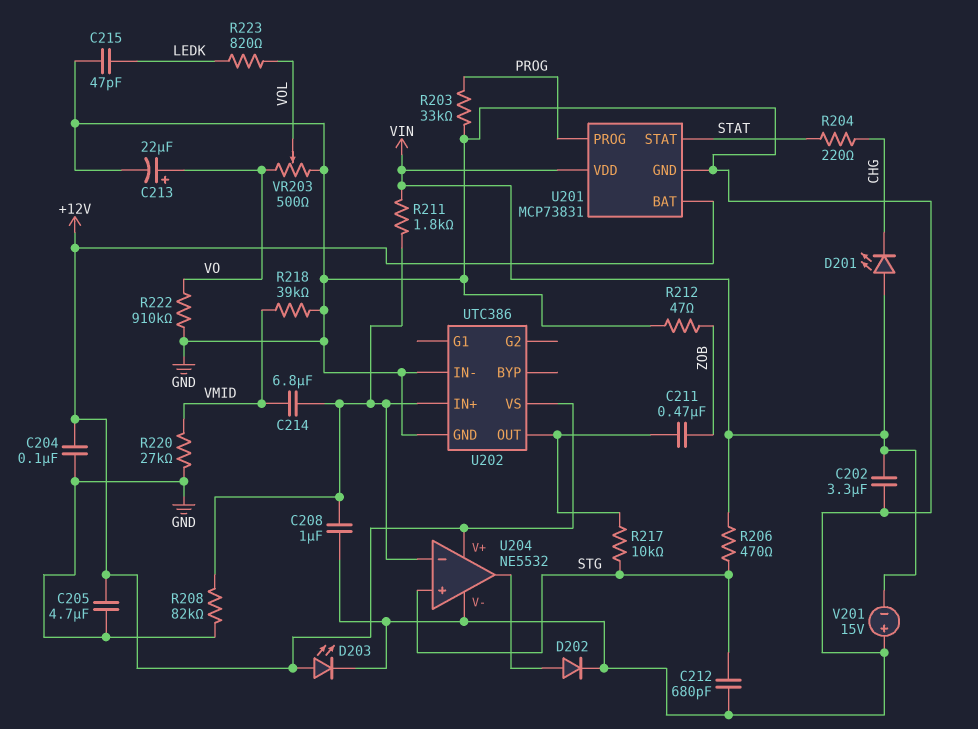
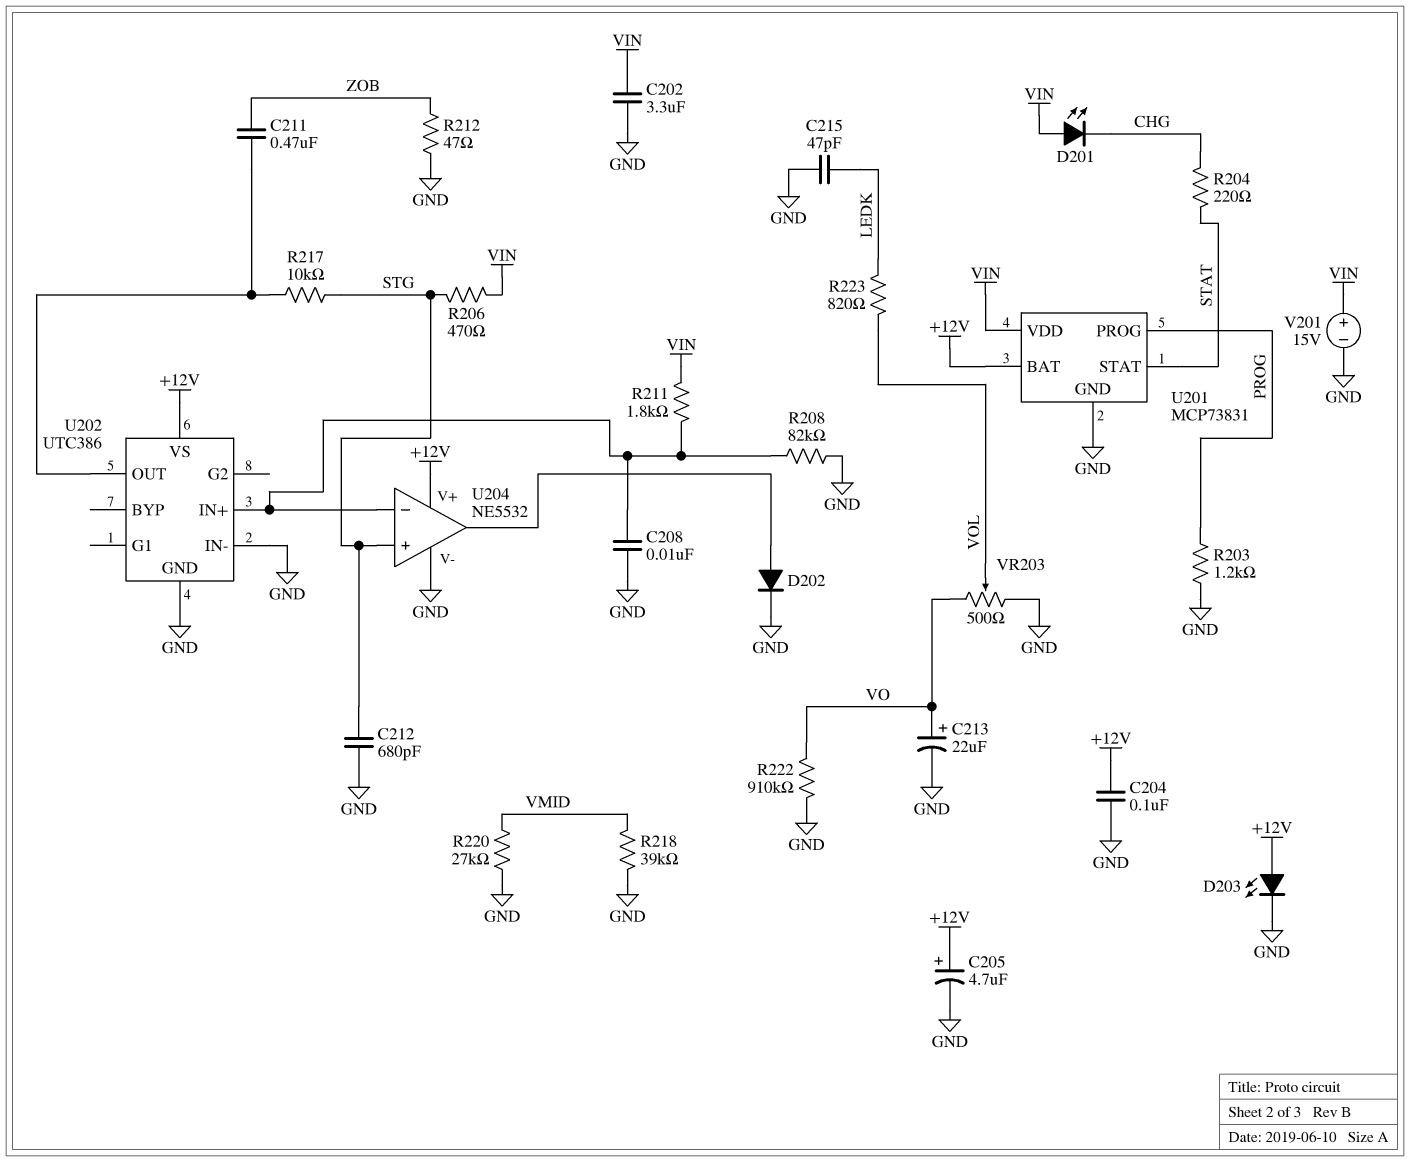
C205: 4.7uF (+12V, GND) -> 4.7uF (plus +12V, minus GND)
C208: 1uF (GND, U202/IN+) -> 10nF (GND, U202/IN+)
C214: 6.8uF (U202/IN+, VMID) -> none
R203: 33k (GND, PROG) -> 1.2k (GND, PROG)
V201: 15V (plus GND, minus VIN) -> 15V (plus VIN, minus GND)

